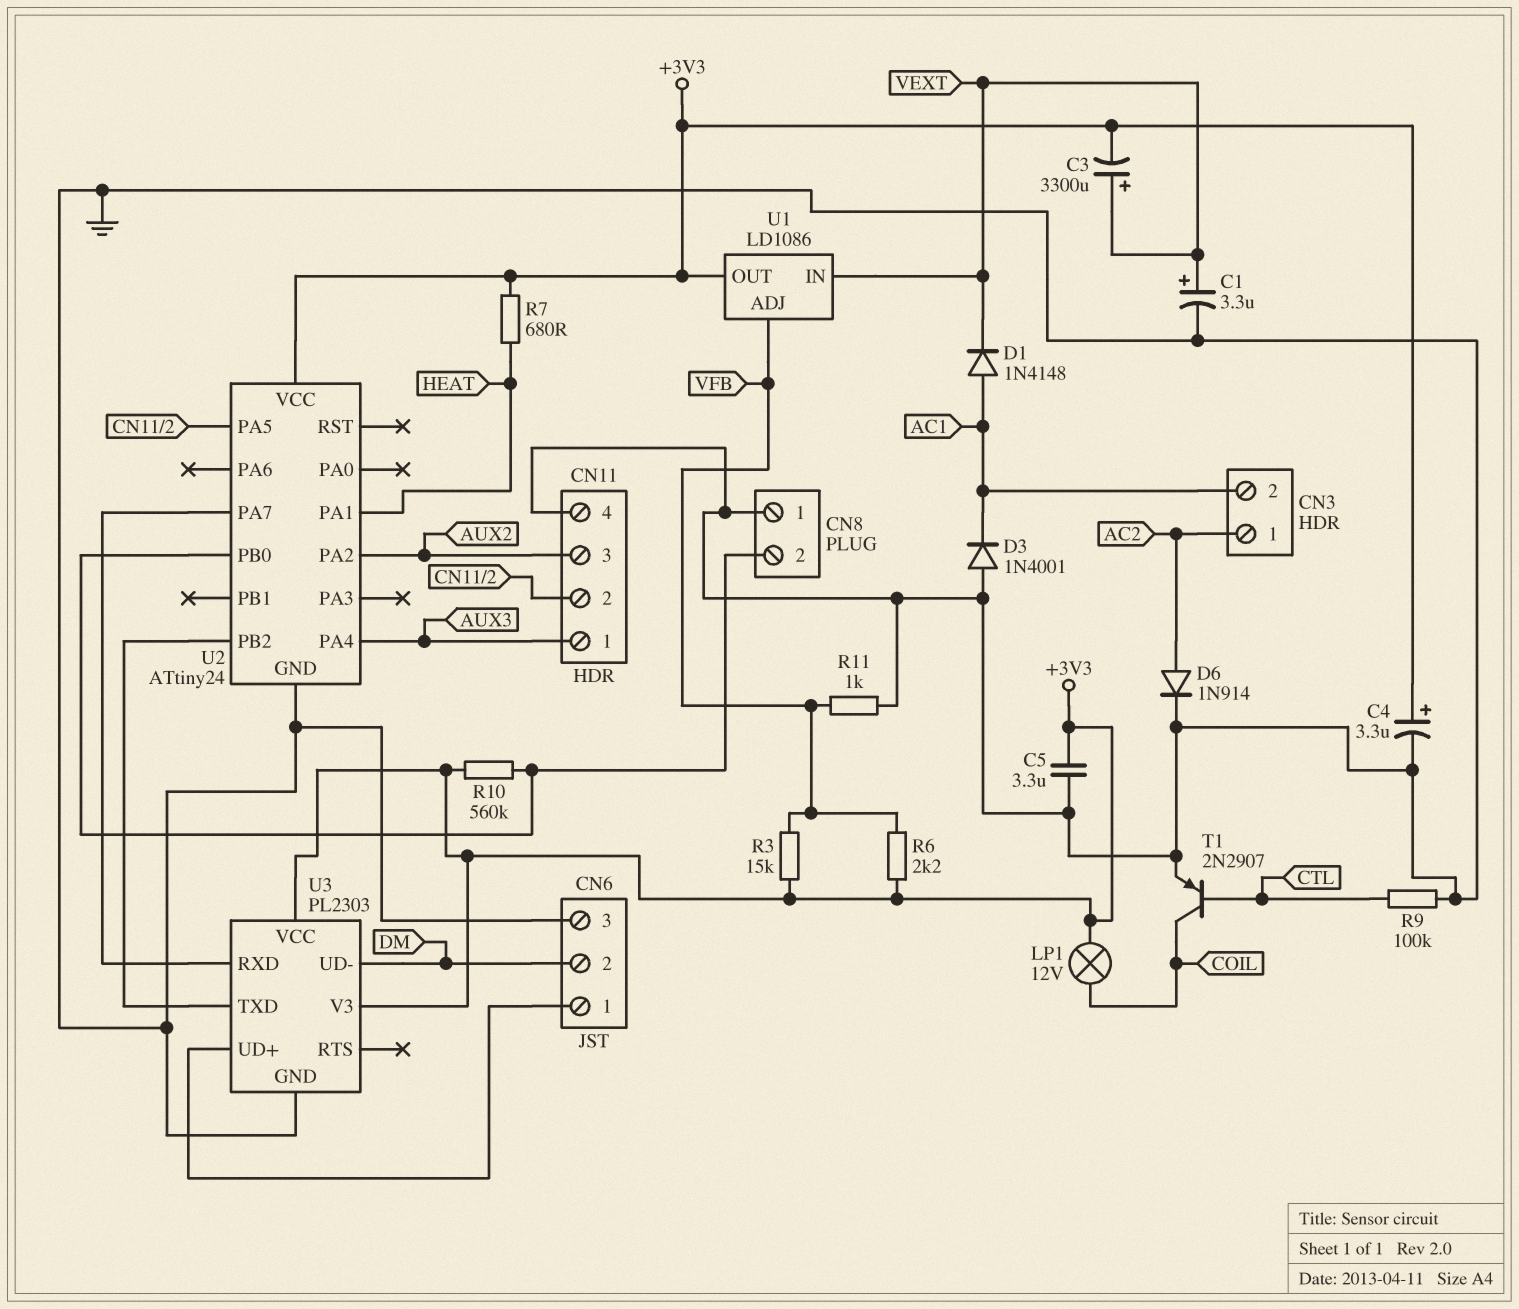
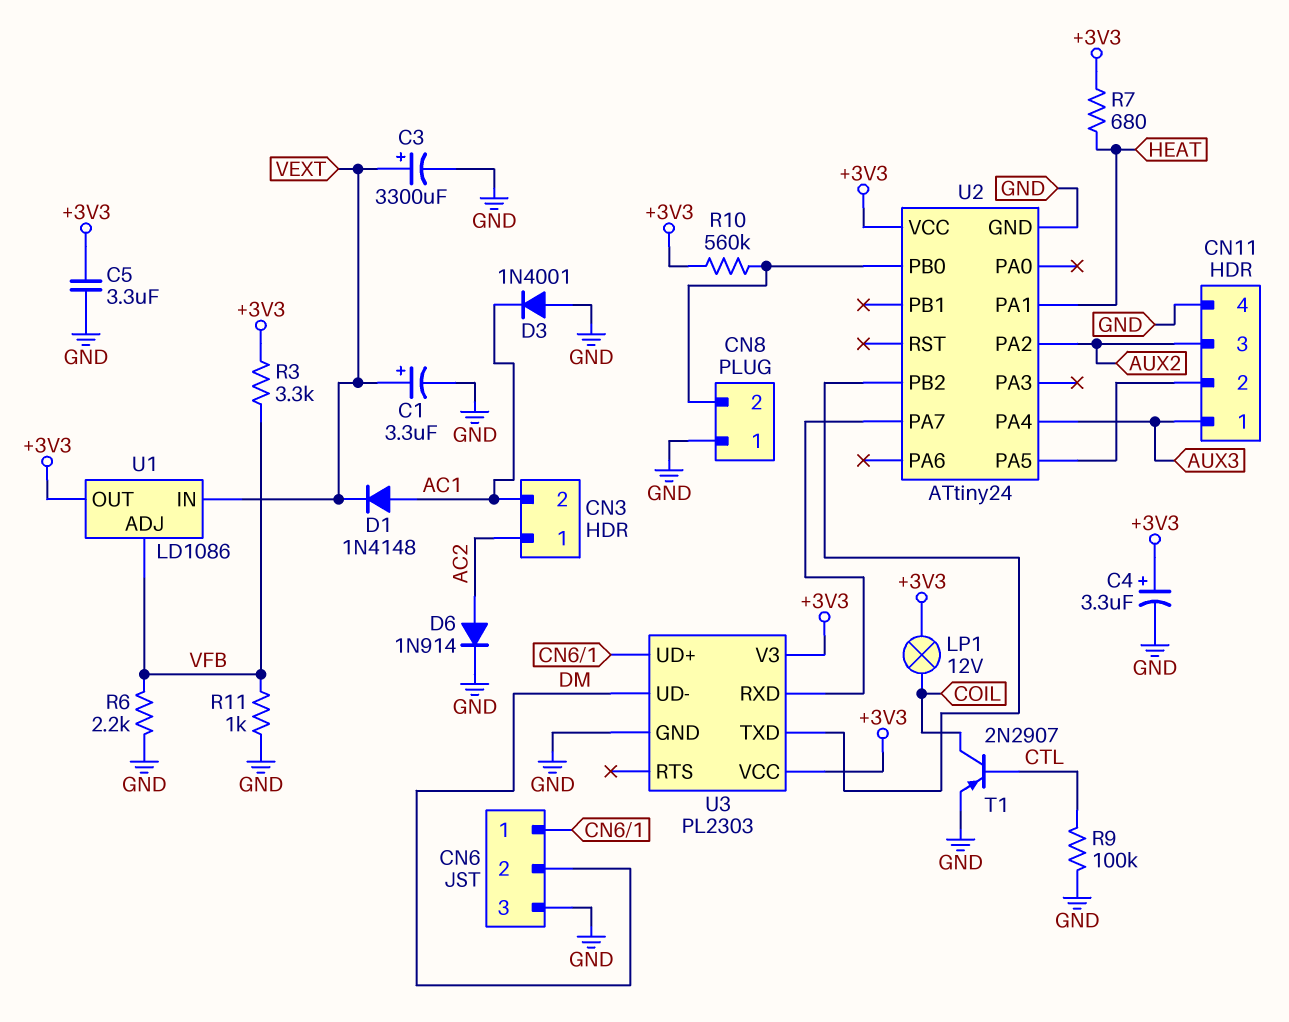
C3: 3300uF (plus VEXT, minus +3V3) -> 3300uF (plus VEXT, minus GND)
R3: 15k (+3V3, VFB) -> 3.3k (+3V3, VFB)
R6: 2.2k (+3V3, VFB) -> 2.2k (GND, VFB)

